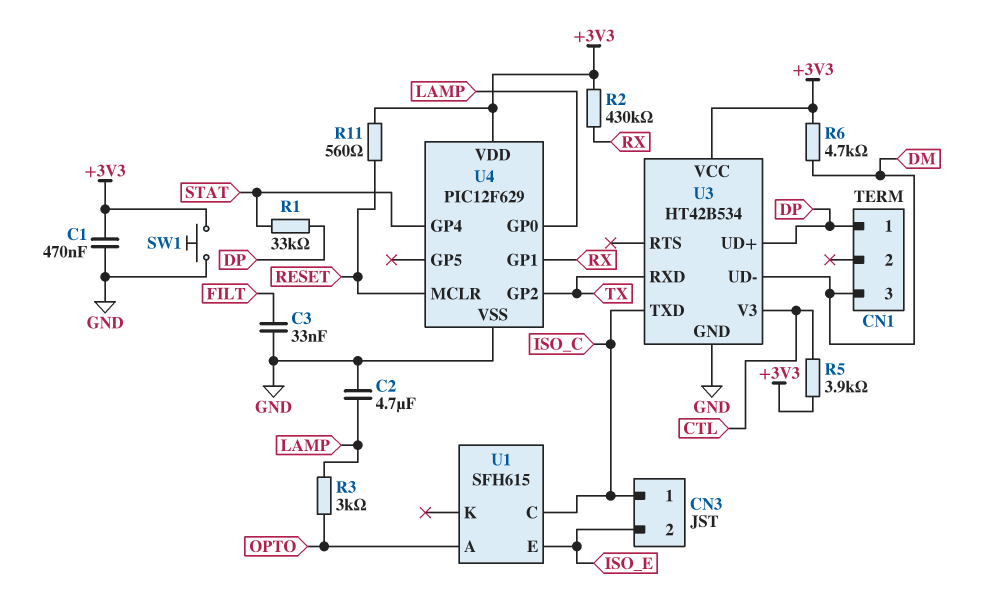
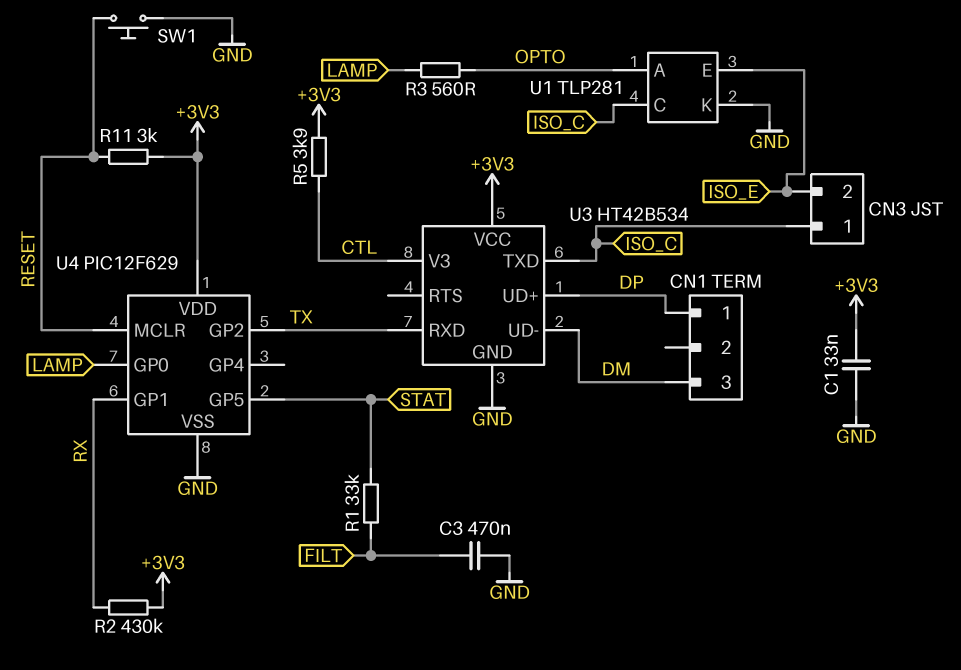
C1: 470nF (+3V3, GND) -> 33nF (+3V3, GND)
C2: 4.7uF (GND, LAMP) -> none
C3: 33nF (FILT, GND) -> 470nF (FILT, GND)
R1: 33k (DP, STAT) -> 33k (FILT, STAT)
R3: 3k (LAMP, OPTO) -> 560 (LAMP, OPTO)
R6: 4.7k (+3V3, DM) -> none
R11: 560 (+3V3, RESET) -> 3k (+3V3, RESET)
SW1: button (+3V3, GND) -> button (GND, RESET)
U1: SFH615 -> TLP281
U1 pin K: none -> GND
U4 pin GP4: STAT -> none
U4 pin GP5: none -> STAT

